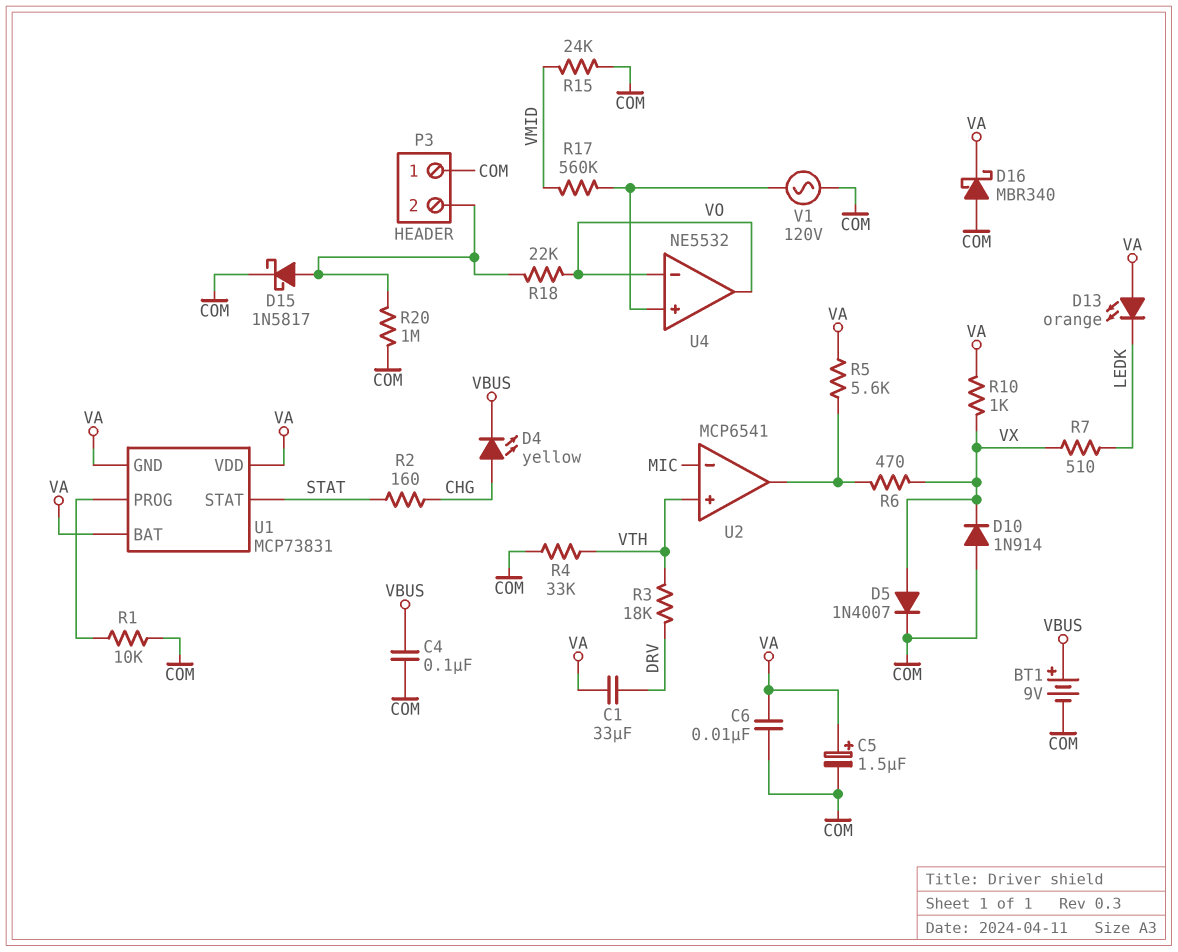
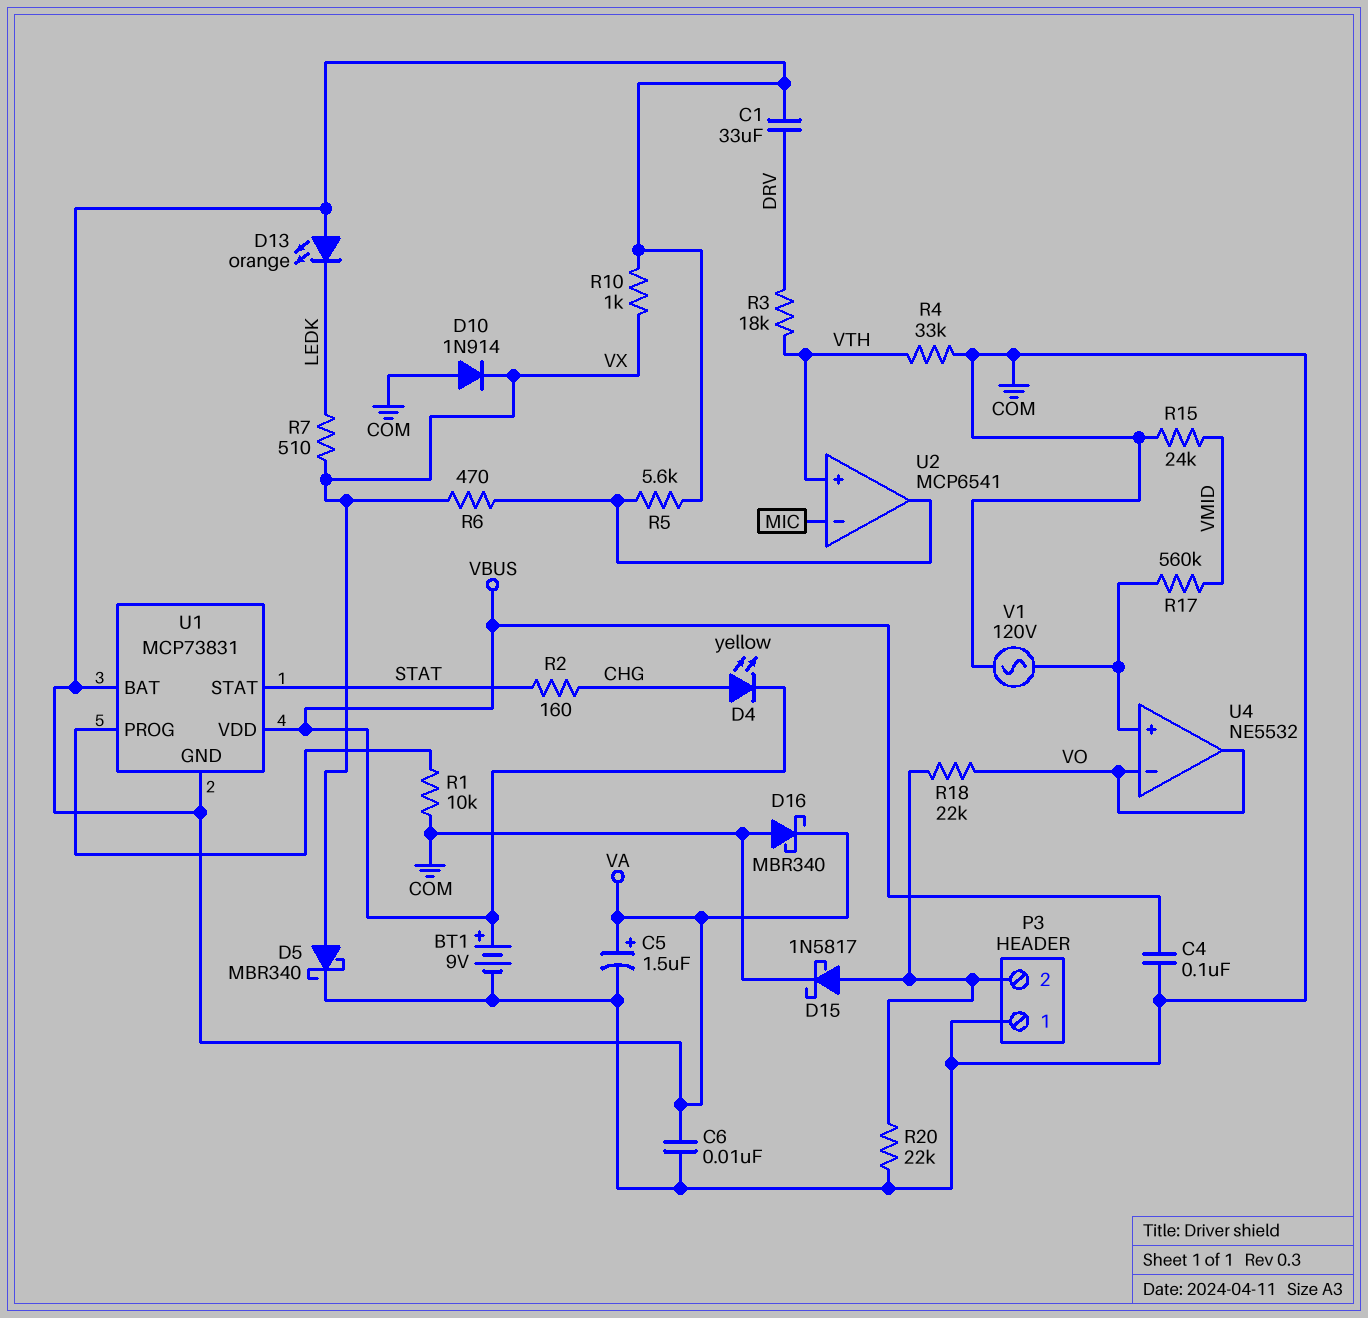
D5: diode 1N4007 (A VX, K COM) -> schottky MBR340 (A VX, K COM)
R20: 1M (COM, P3/2) -> 22k (COM, P3/2)
U1 pin VDD: VA -> VBUS

